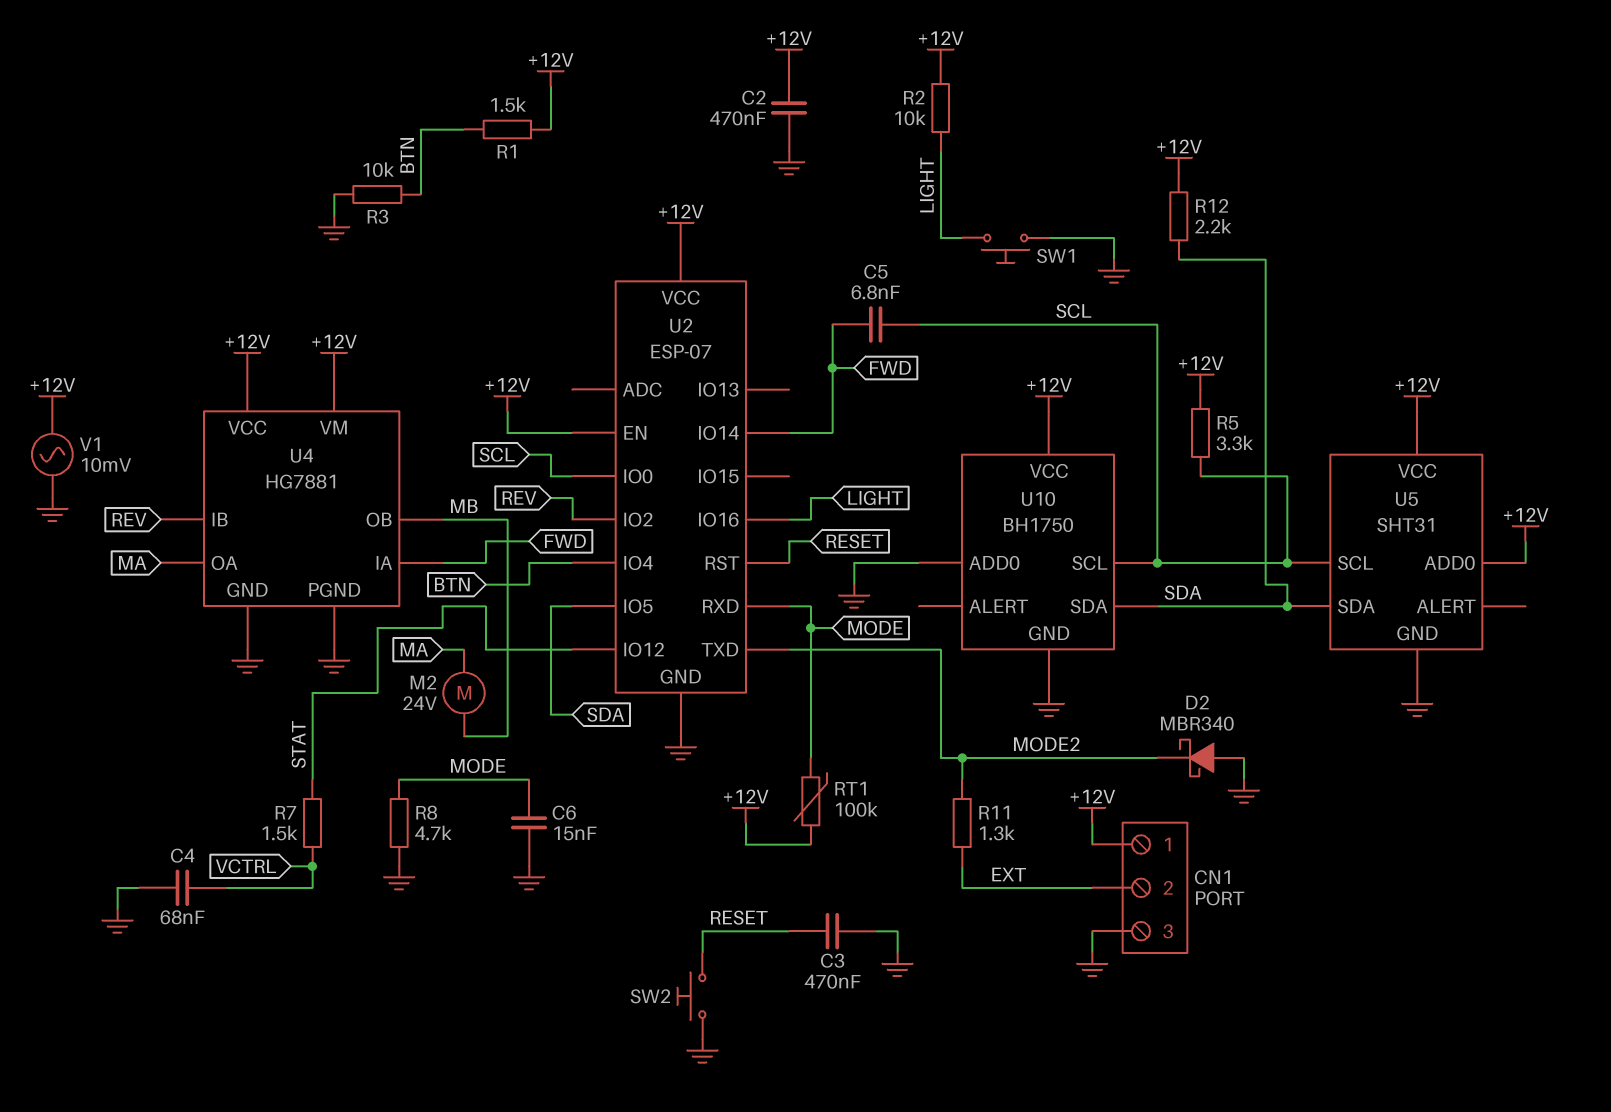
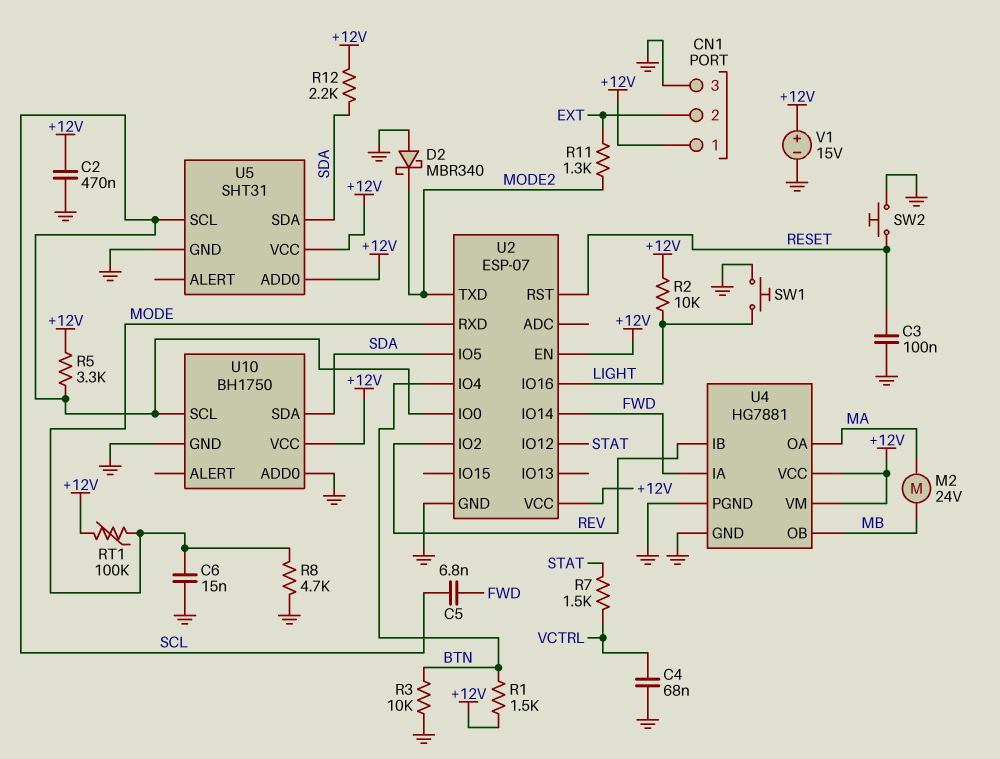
C3: 470nF (GND, RESET) -> 100nF (GND, RESET)
V1: AC 10mV (+12V, GND) -> 15V (plus +12V, minus GND)

